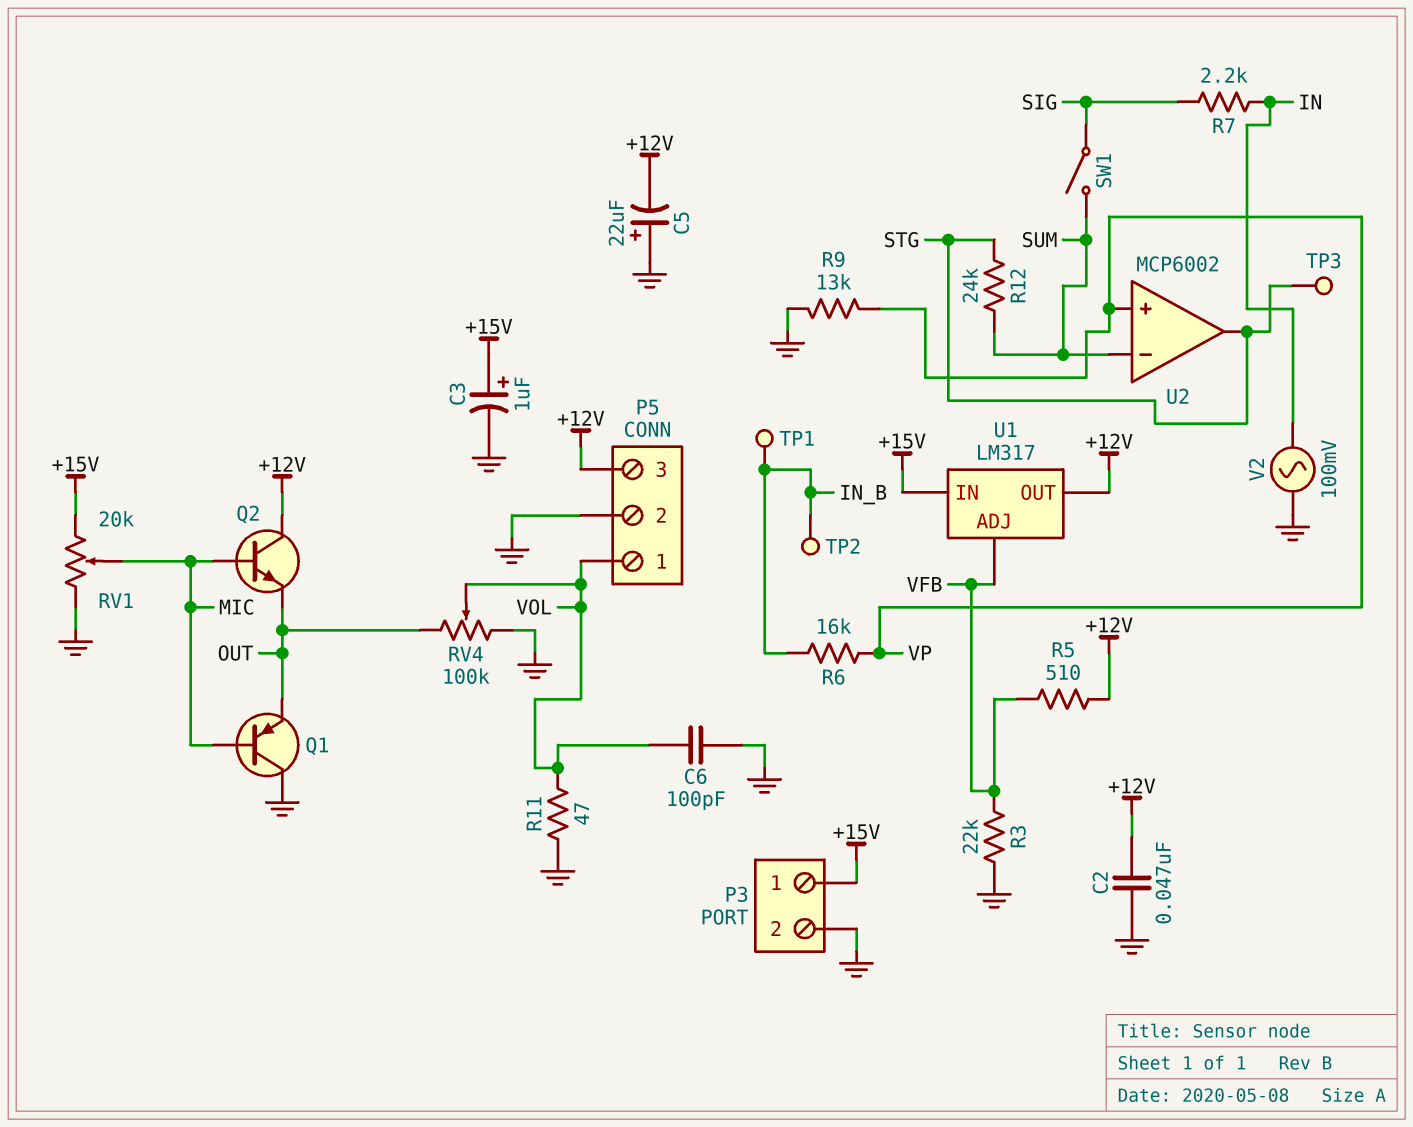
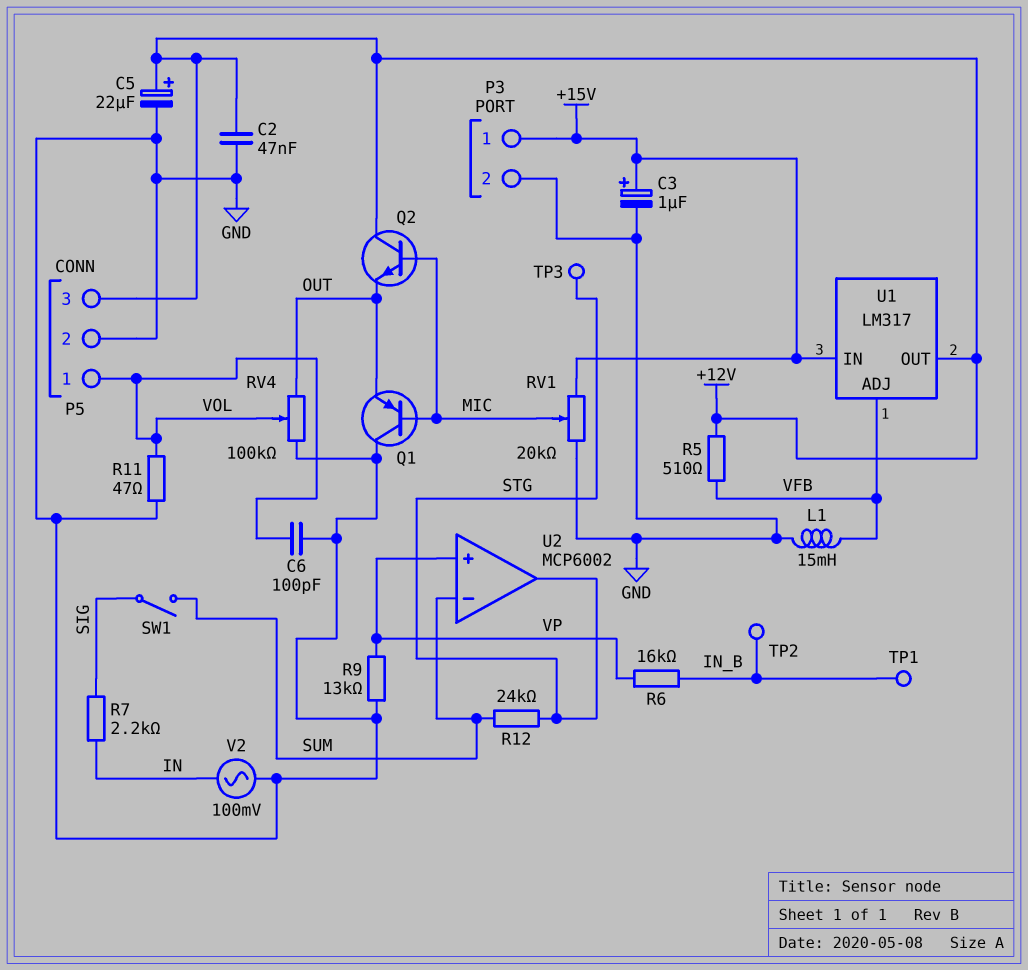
C5: 22uF (plus GND, minus +12V) -> 22uF (plus +12V, minus GND)
L1: none -> 15mH (GND, VFB)
R3: 22k (GND, VFB) -> none

